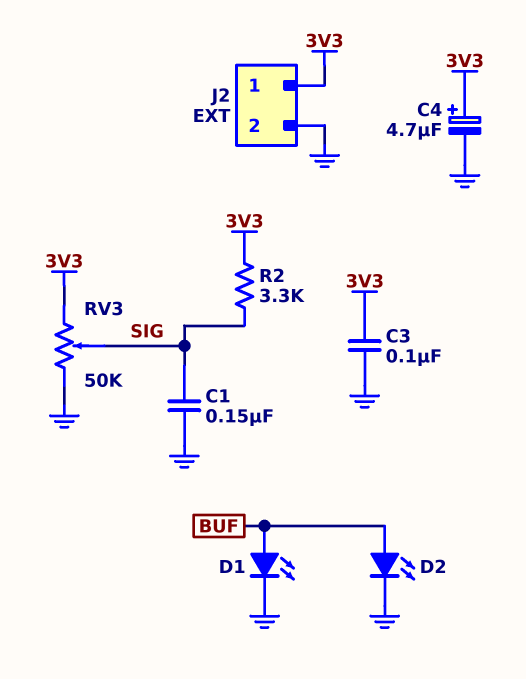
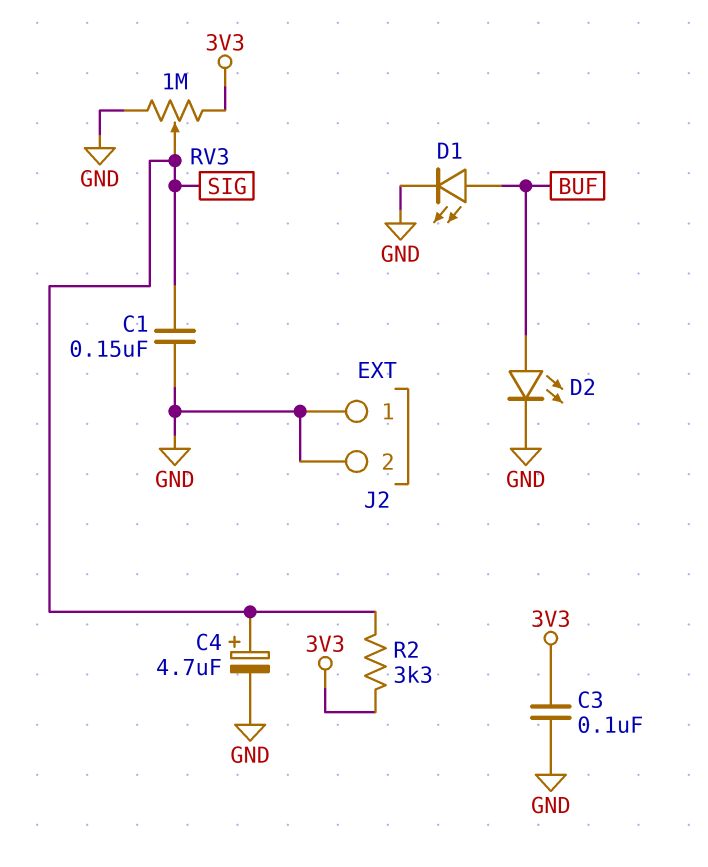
C4: 4.7uF (plus 3V3, minus GND) -> 4.7uF (plus SIG, minus GND)
J2 pin 1: 3V3 -> GND
RV3: 50k (3V3, GND, wiper SIG) -> 1M (3V3, GND, wiper SIG)

